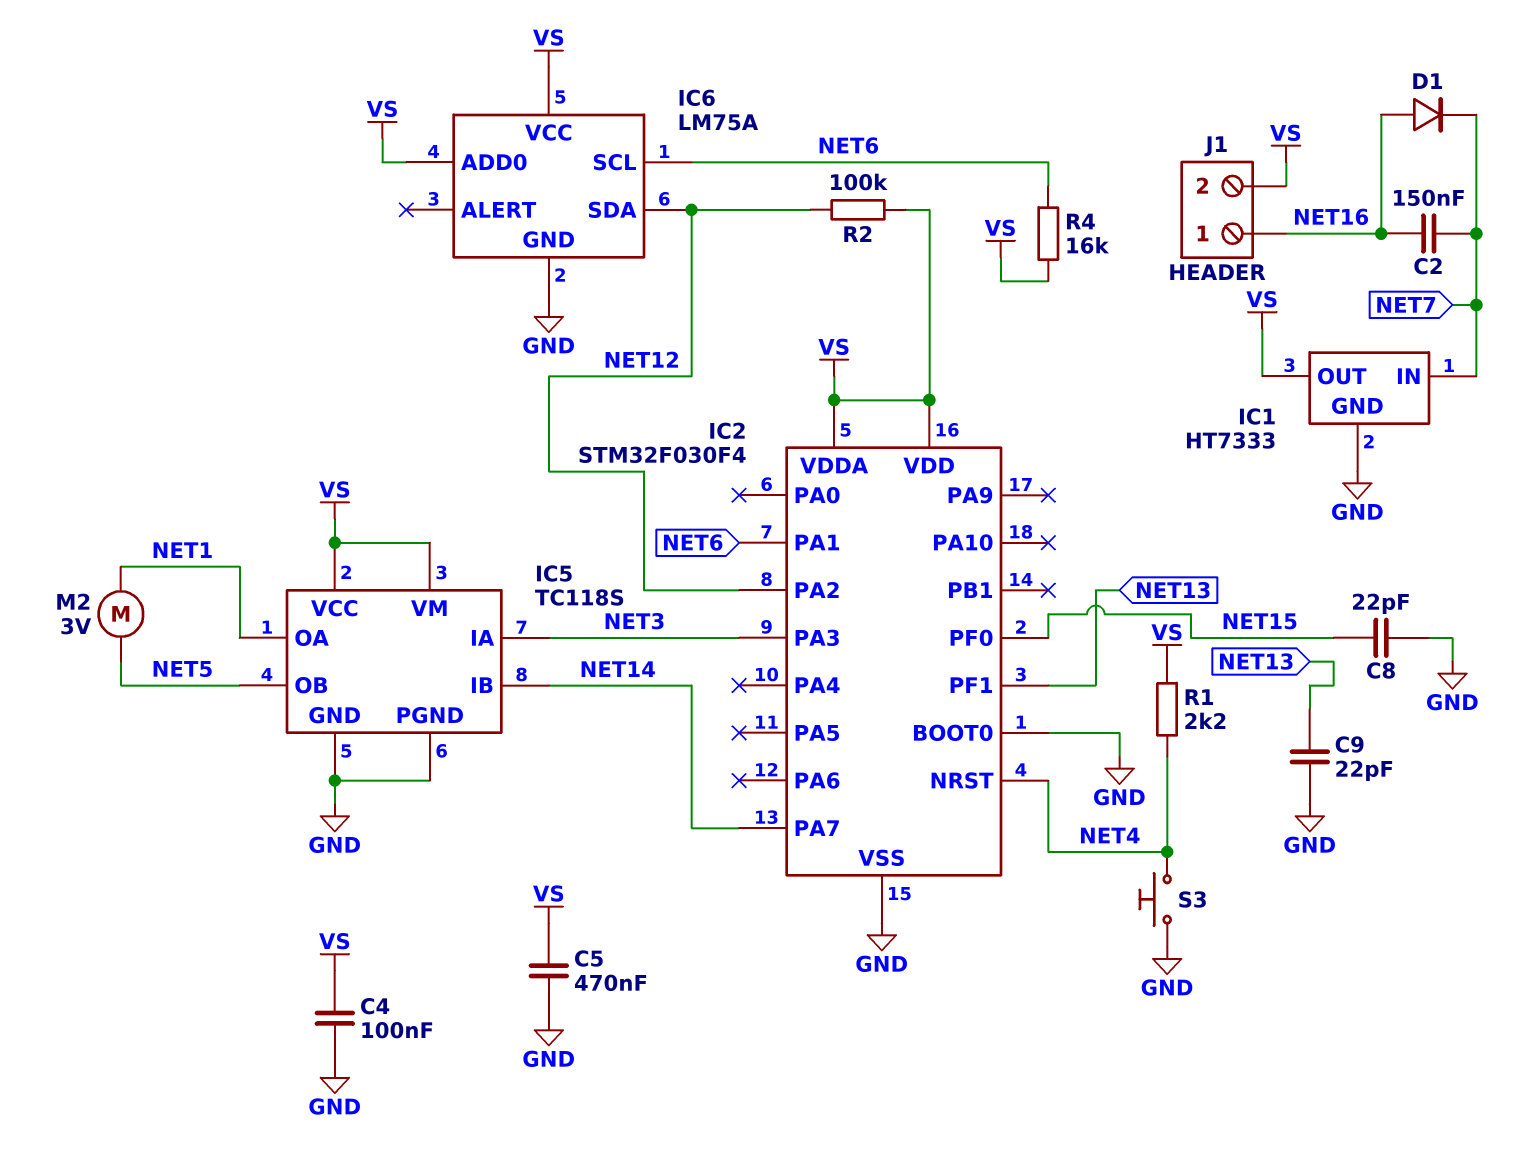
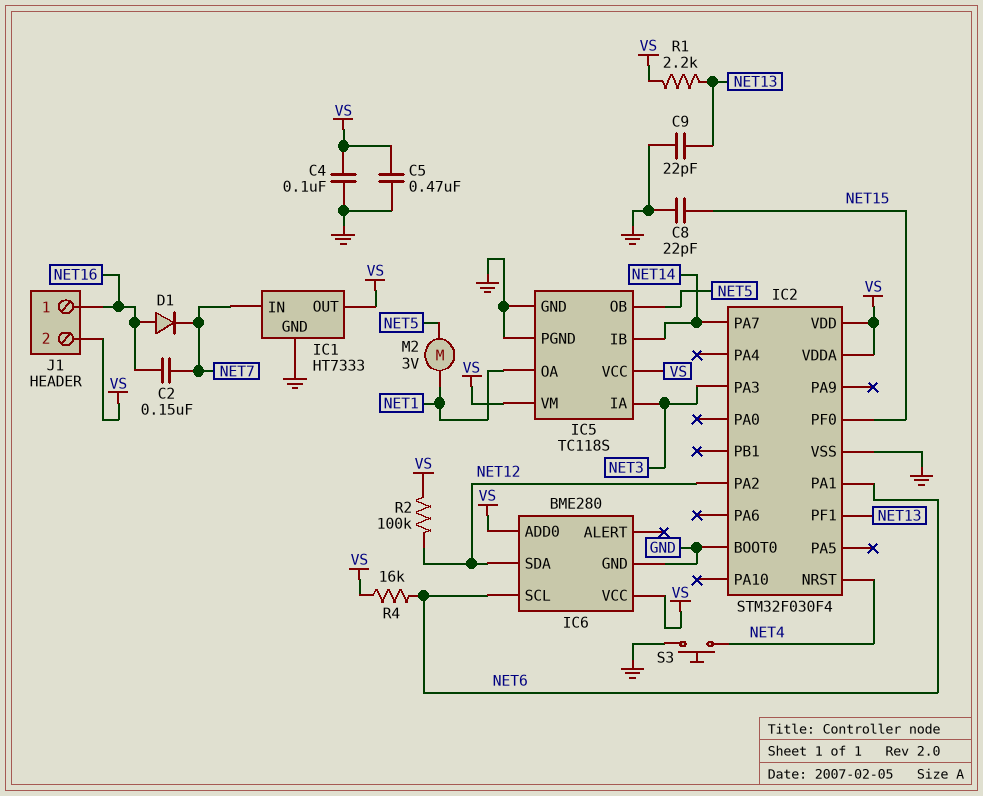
IC6: LM75A -> BME280
R1: 2.2k (NET4, VS) -> 2.2k (NET13, VS)

